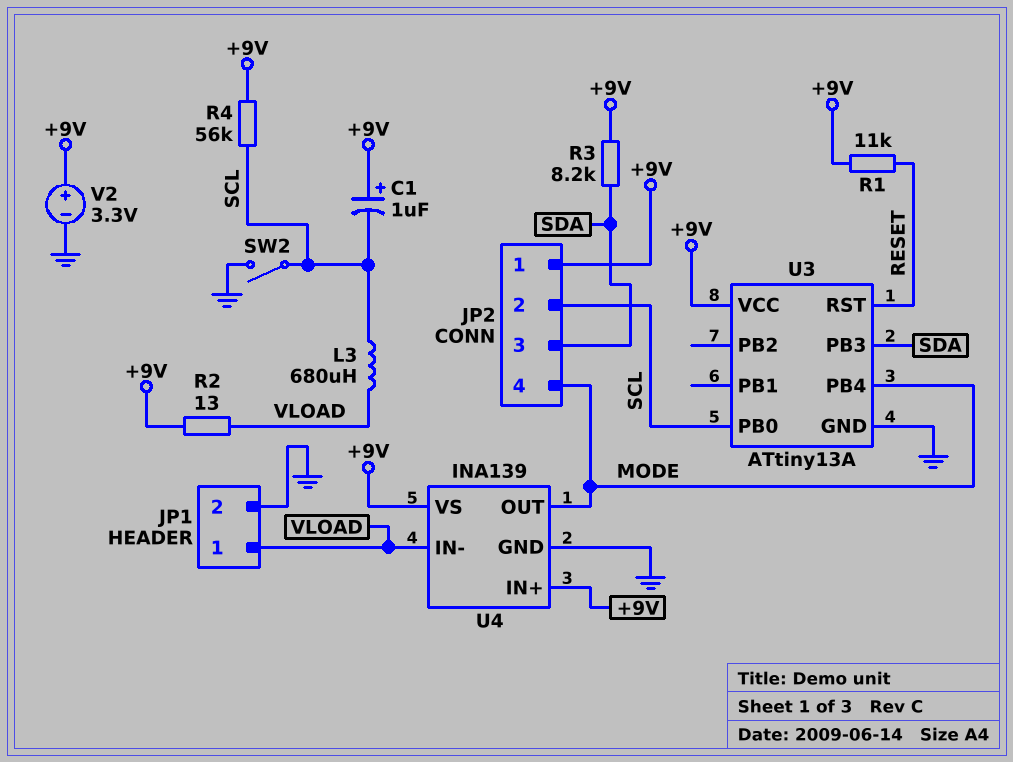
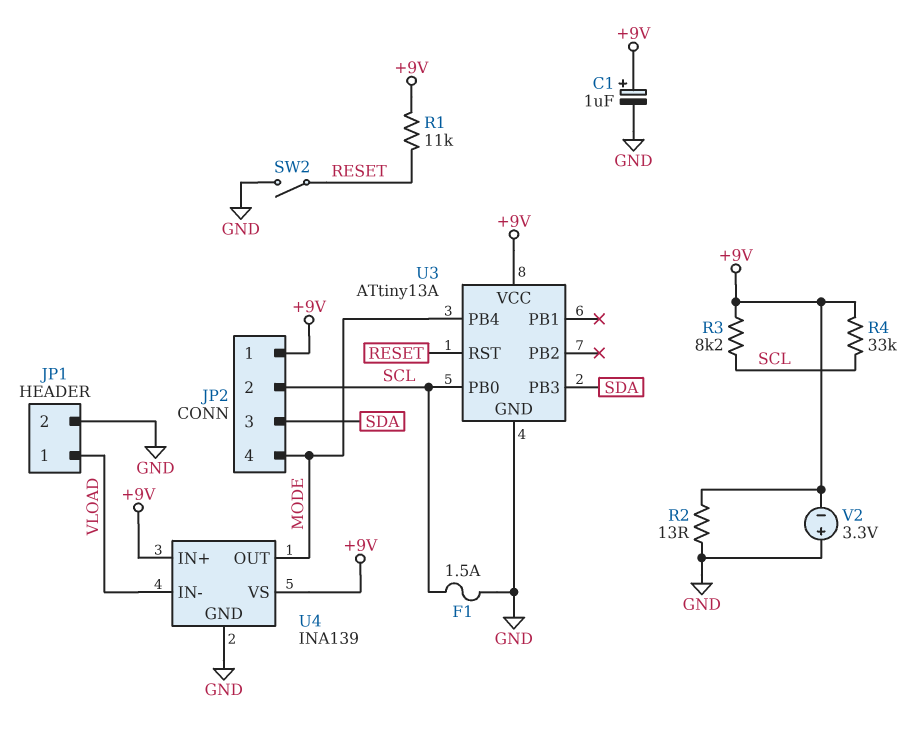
C1: 1uF (plus +9V, minus SCL) -> 1uF (plus +9V, minus GND)
F1: none -> 1.5A (GND, SCL)
L3: 680uH (SCL, VLOAD) -> none
R2: 13 (+9V, VLOAD) -> 13 (+9V, GND)
R3: 8.2k (+9V, SDA) -> 8.2k (+9V, SCL)
R4: 56k (+9V, SCL) -> 33k (+9V, SCL)
SW2: switch (GND, SCL) -> switch (GND, RESET)
V2: 3.3V (plus +9V, minus GND) -> 3.3V (plus GND, minus +9V)

